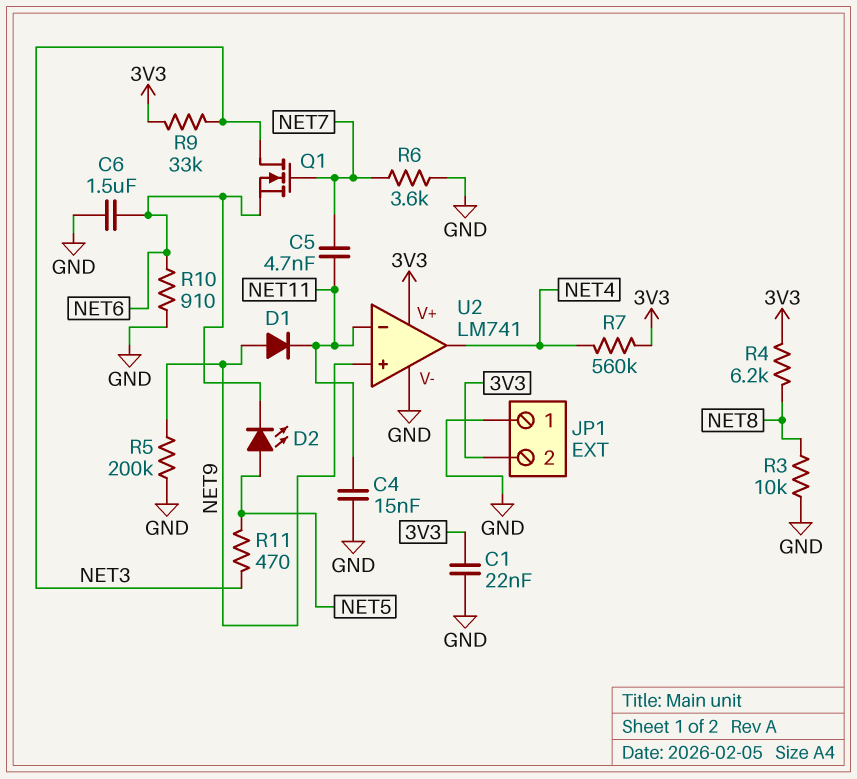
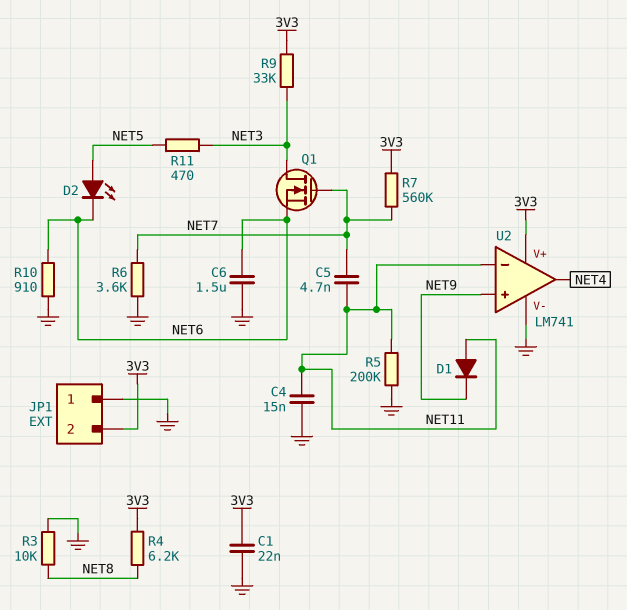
D1: diode (A NET9, K NET11) -> diode (A NET11, K NET9)
R5: 200k (GND, NET9) -> 200k (GND, NET11)
R7: 560k (3V3, NET4) -> 560k (3V3, NET7)

